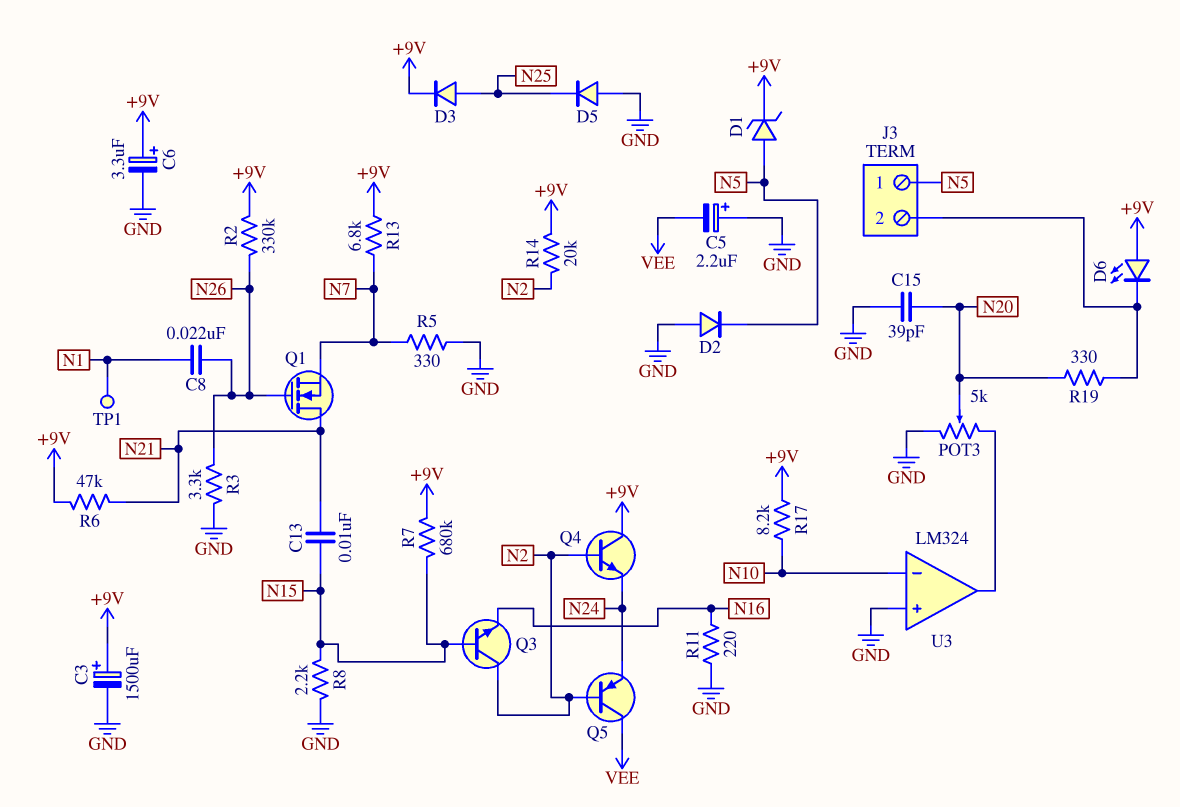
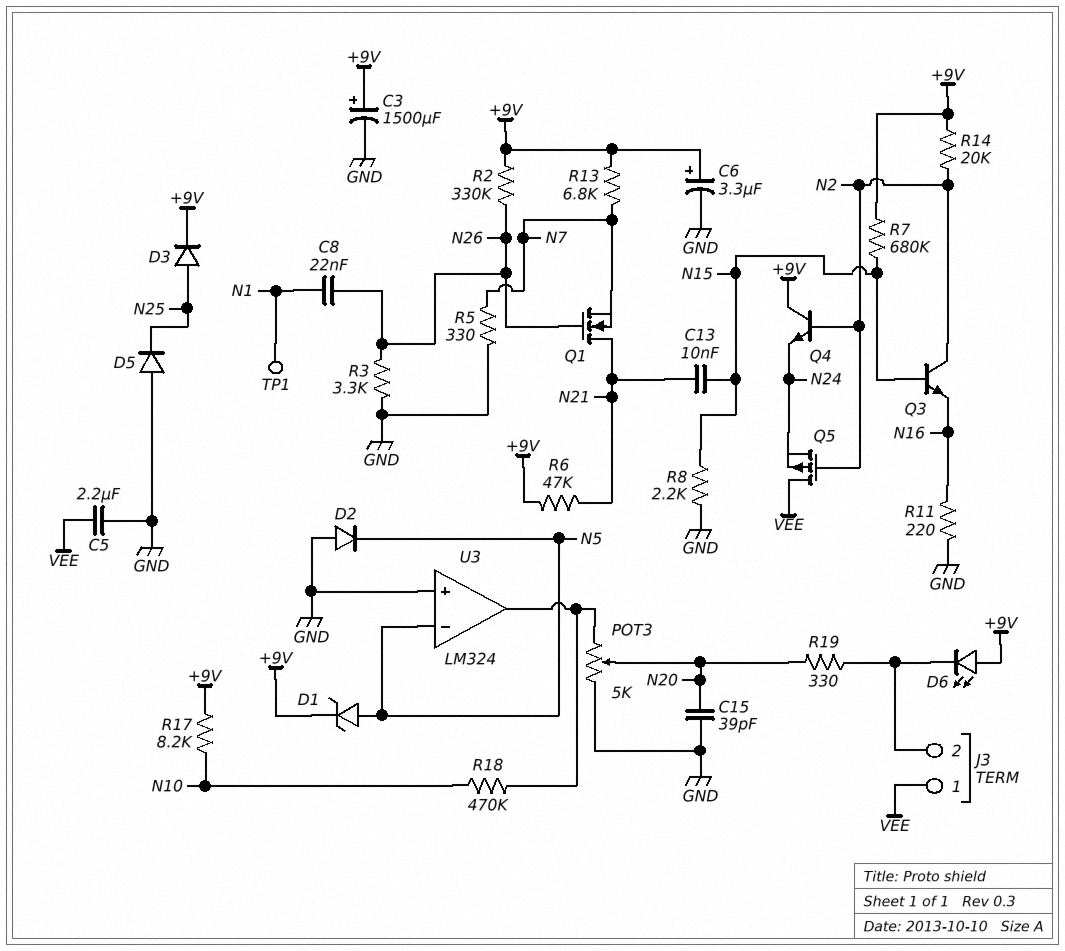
C5: 2.2uF (plus GND, minus VEE) -> 2.2uF (GND, VEE)
J3 pin 1: N5 -> VEE
Q5: PNP (B N2, C VEE, E N24) -> PMOS (G N2, D VEE, S N24)
R18: none -> 470k (N10, U3/out)
U3 pin in-: N10 -> N5

